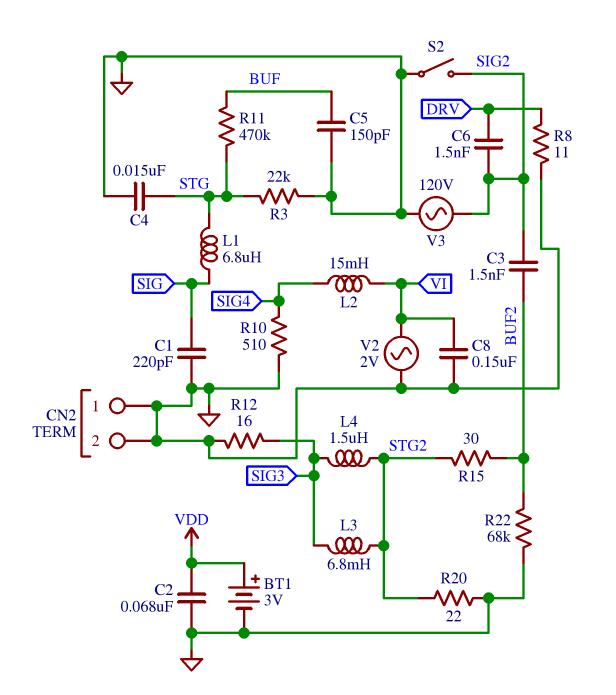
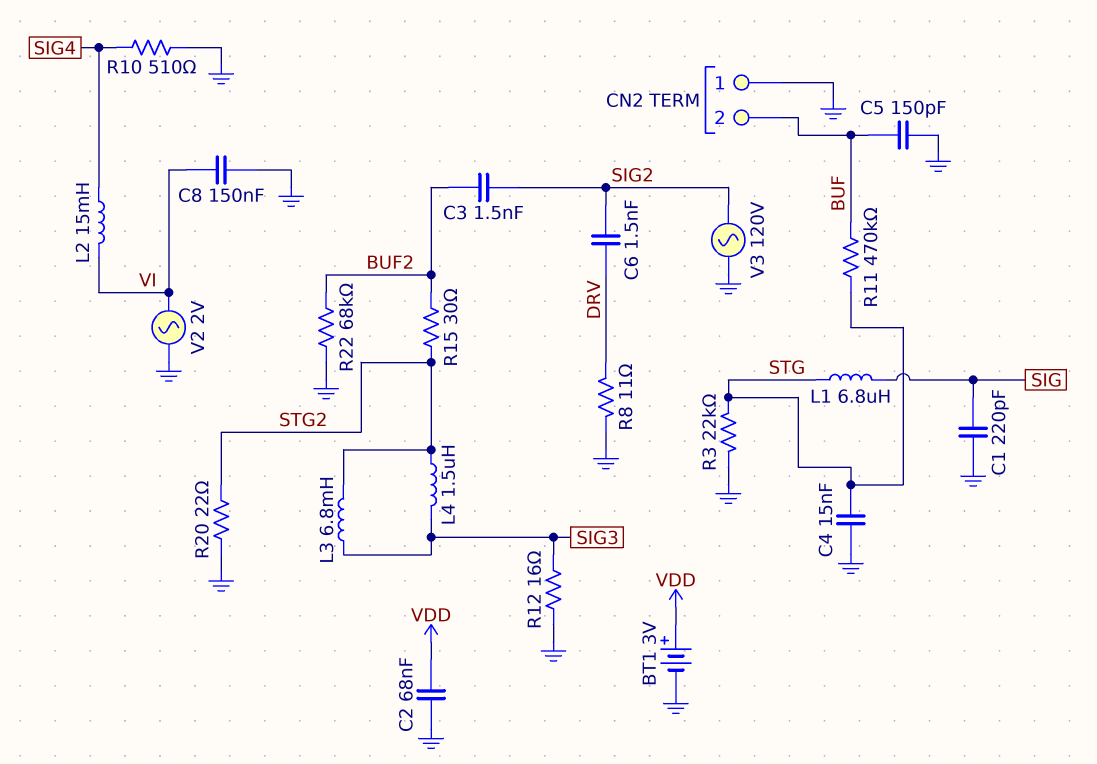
CN2 pin 2: GND -> BUF
S2: switch (GND, SIG2) -> none

